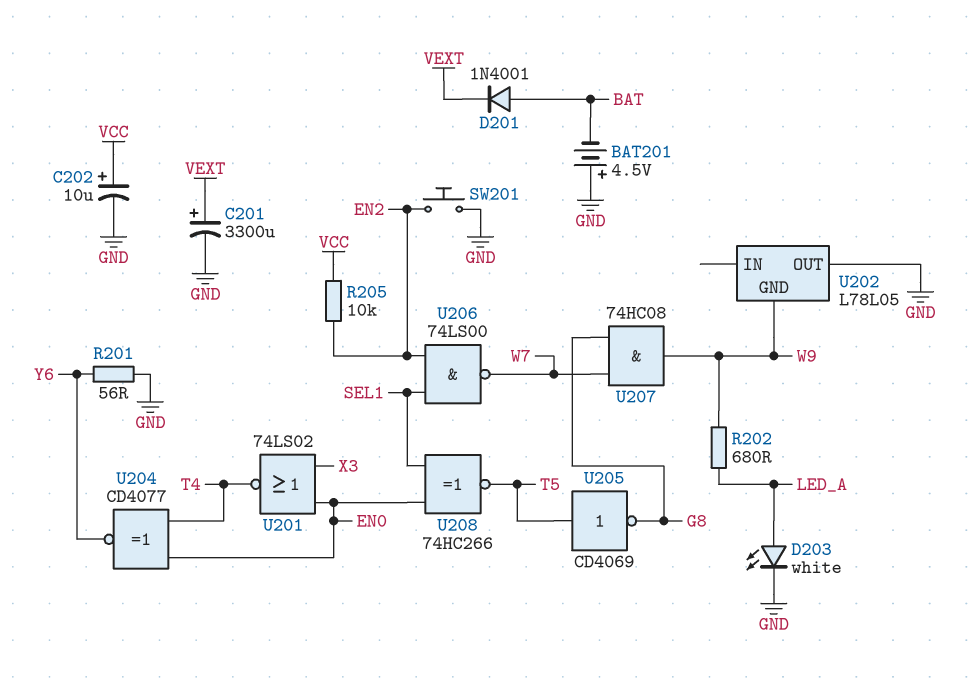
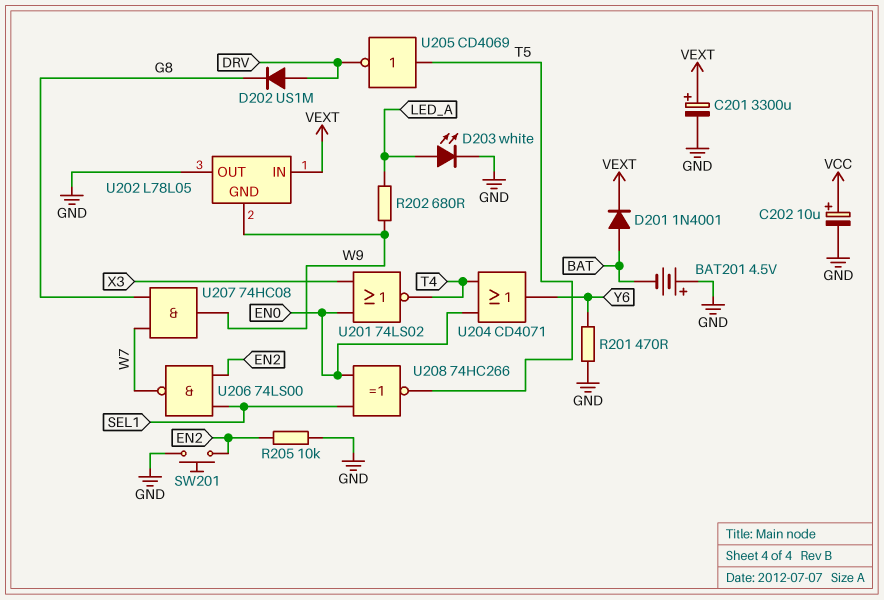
D202: none -> diode US1M (A DRV, K G8)
R201: 56 (GND, Y6) -> 470 (GND, Y6)
R205: 10k (EN2, VCC) -> 10k (EN2, GND)
U202 pin IN: none -> VEXT
U204: XNOR CD4077 (in EN0, in T4, out Y6) -> OR CD4071 (in EN0, in T4, out Y6)
U205: NOT CD4069 (in T5, out G8) -> NOT CD4069 (in T5, out DRV)

